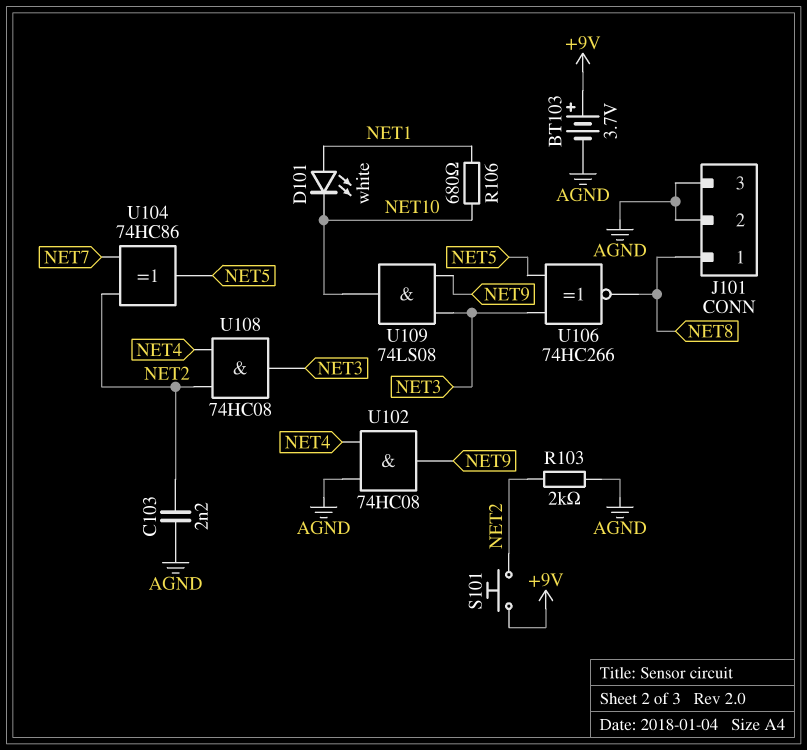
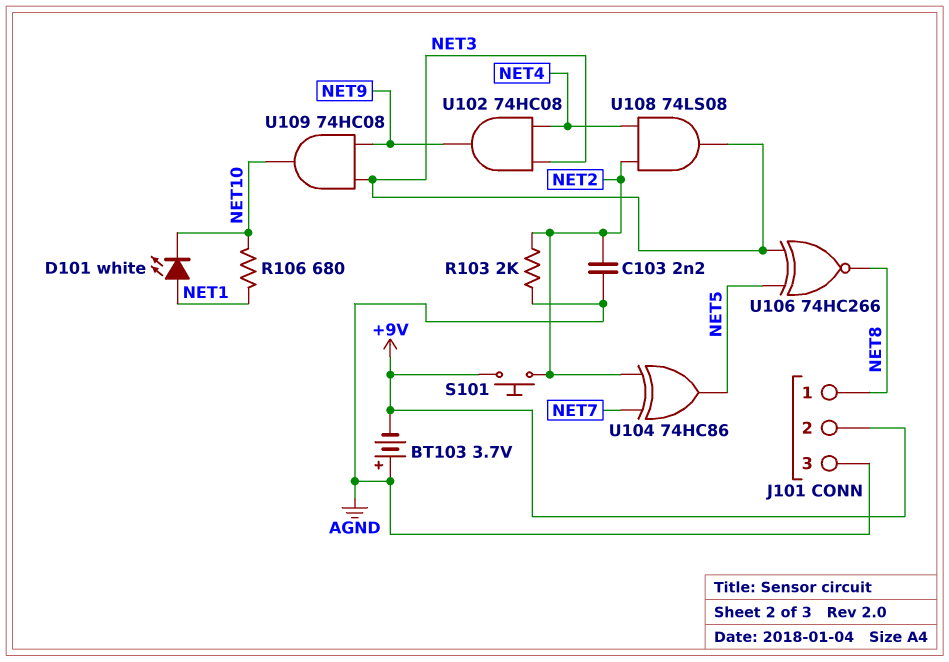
BT103: 3.7V (plus +9V, minus AGND) -> 3.7V (plus AGND, minus +9V)
J101 pin 2: AGND -> +9V
U102: AND 74HC08 (in AGND, in NET4, out NET9) -> AND 74HC08 (in NET3, in NET4, out NET9)
U108: AND 74HC08 (in NET2, in NET4, out NET3) -> AND 74LS08 (in NET2, in NET4, out NET3)
U109: AND 74LS08 (in NET3, in NET9, out NET10) -> AND 74HC08 (in NET3, in NET9, out NET10)

